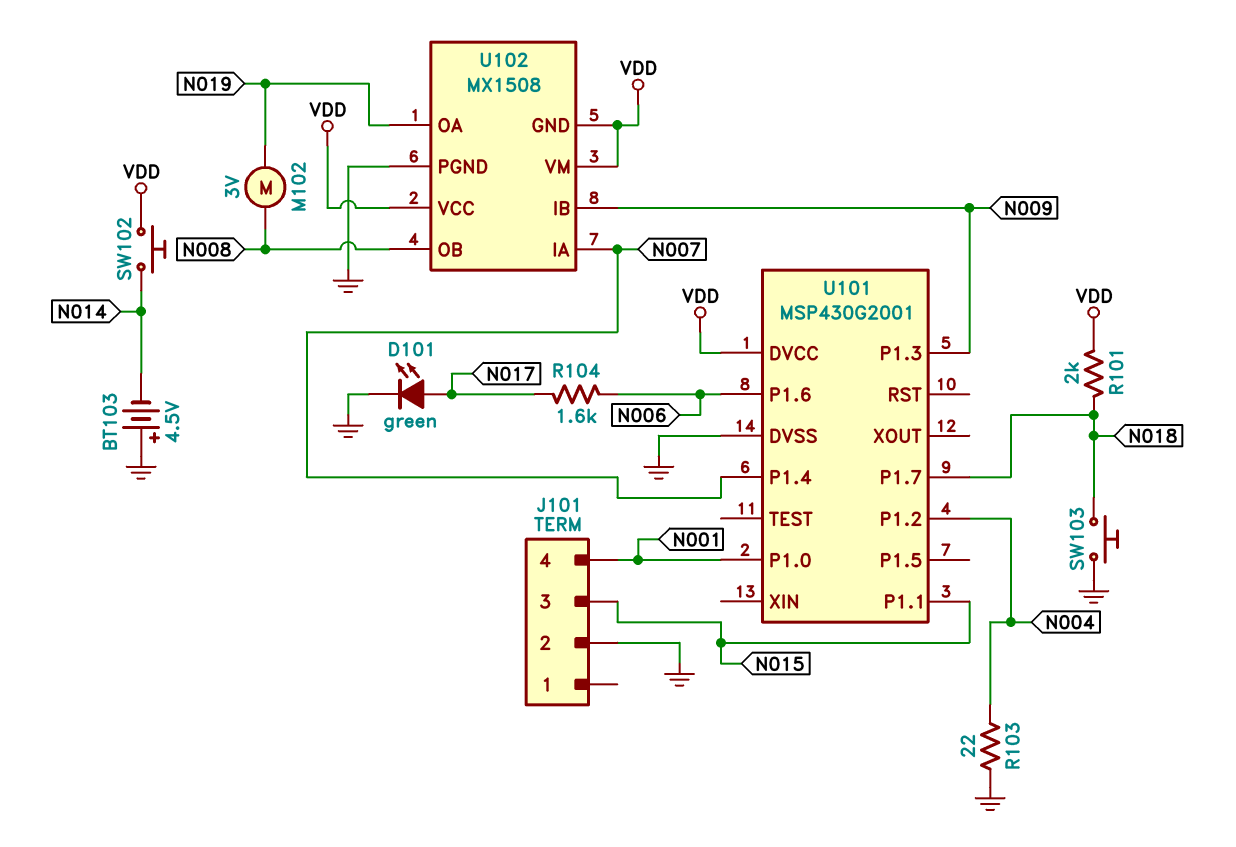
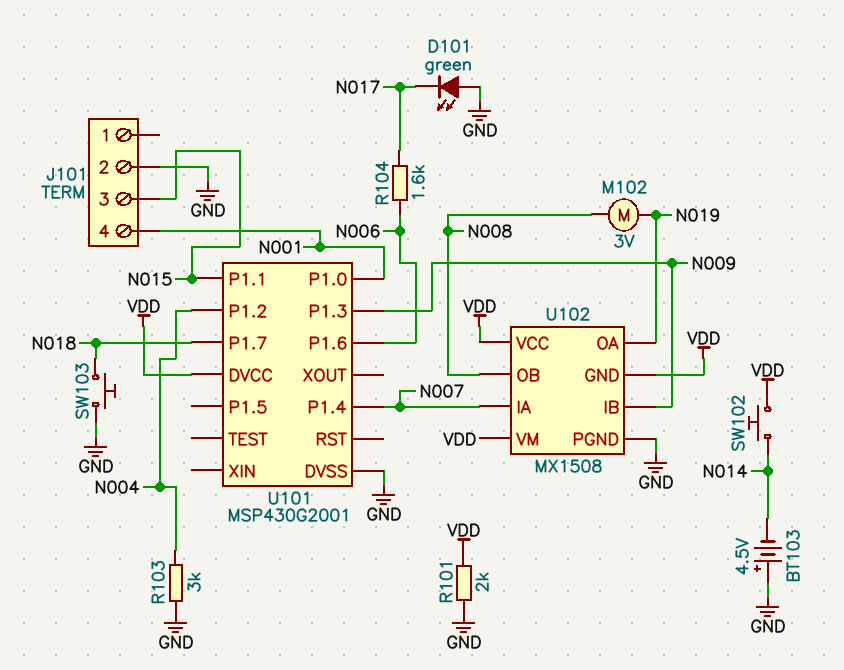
D101: LED green (A N017, K GND) -> LED green (A GND, K N017)
R101: 2k (N018, VDD) -> 2k (GND, VDD)
R103: 22 (GND, N004) -> 3k (GND, N004)

